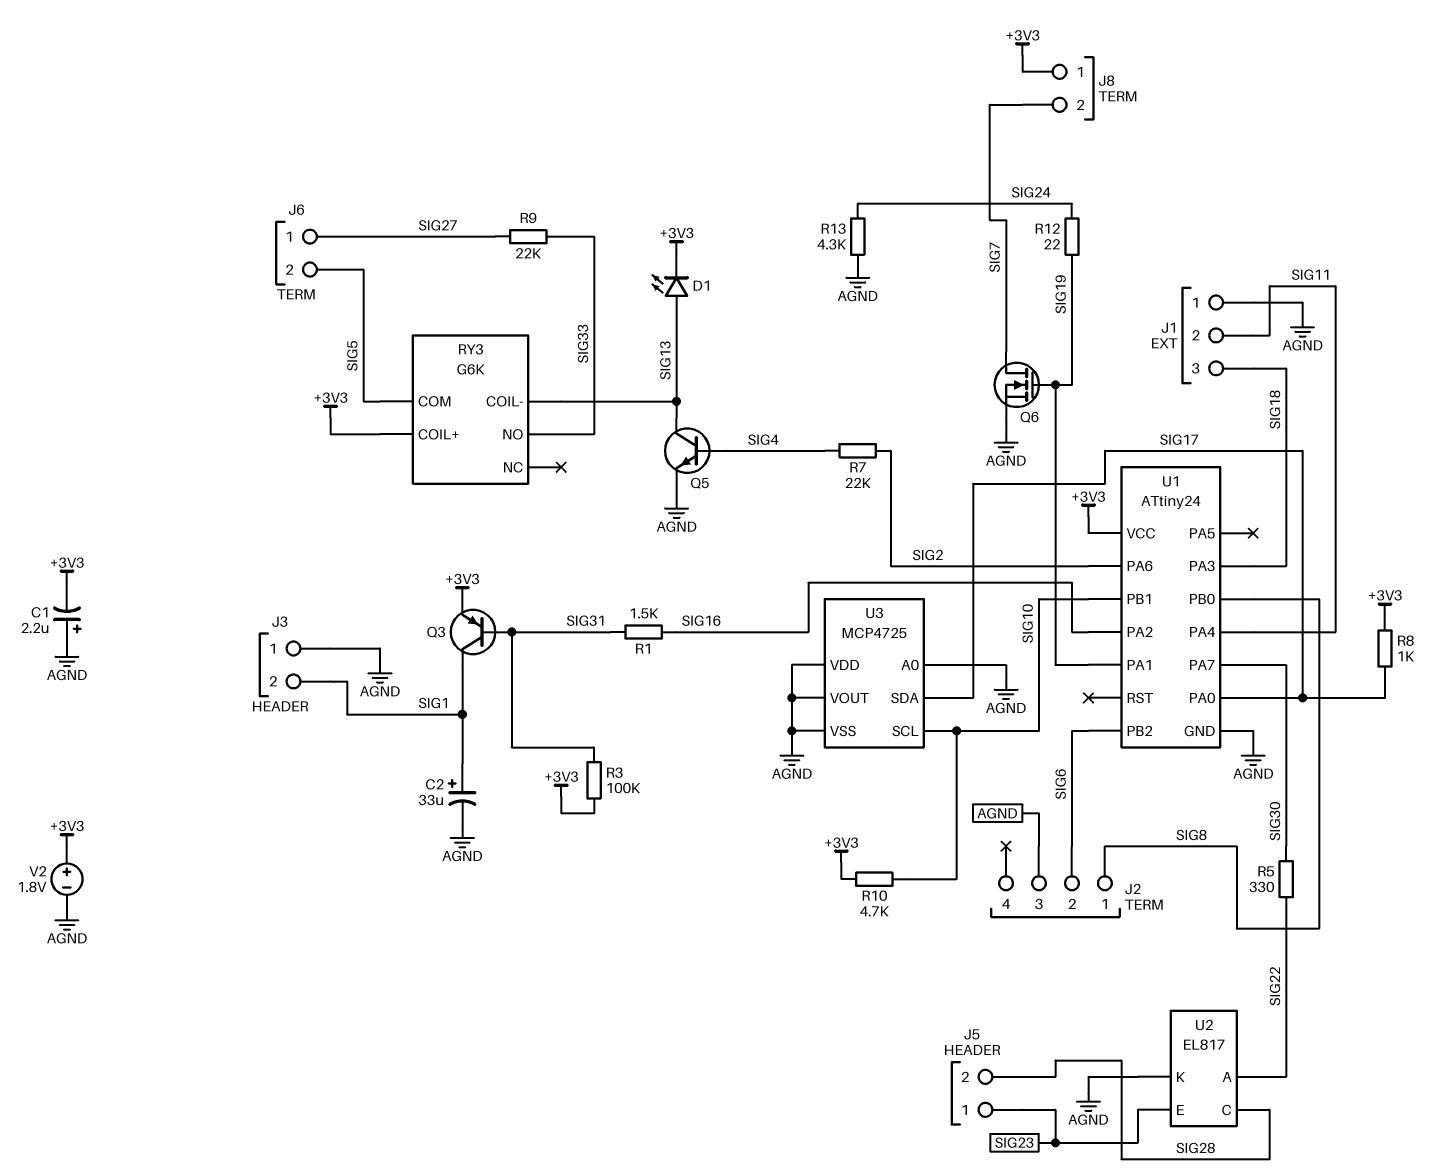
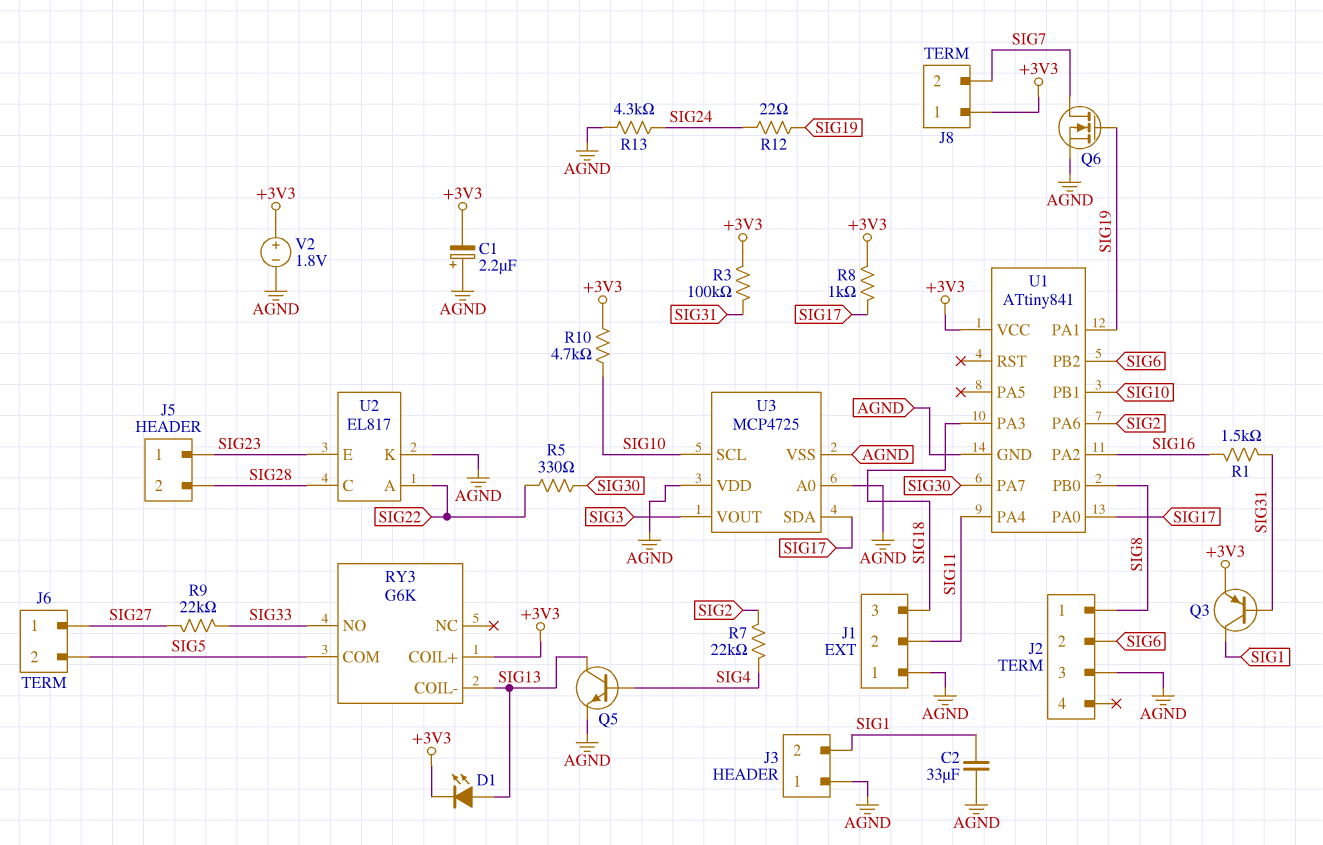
C2: 33uF (plus SIG1, minus AGND) -> 33uF (AGND, SIG1)
U1: ATtiny24 -> ATtiny841
U3 pin VOUT: AGND -> SIG3

